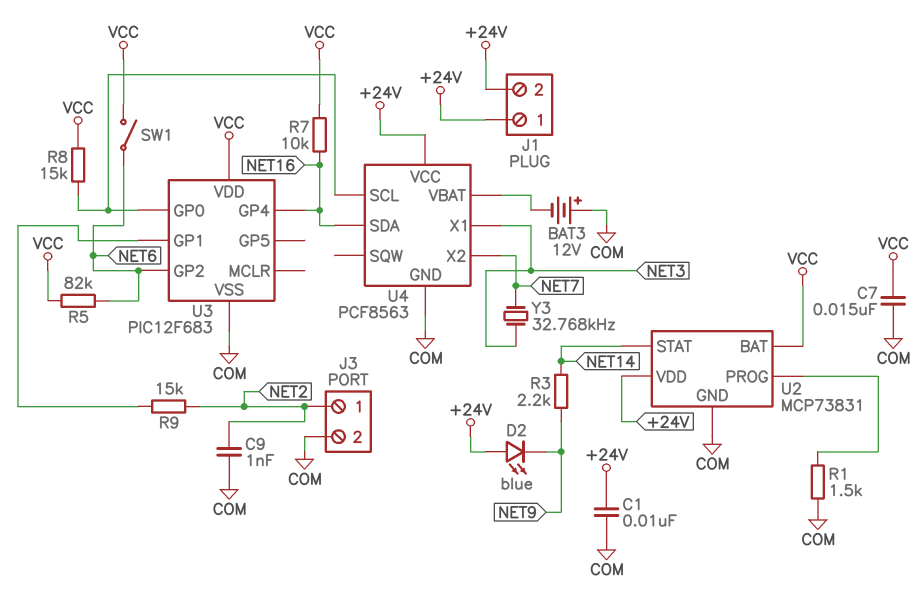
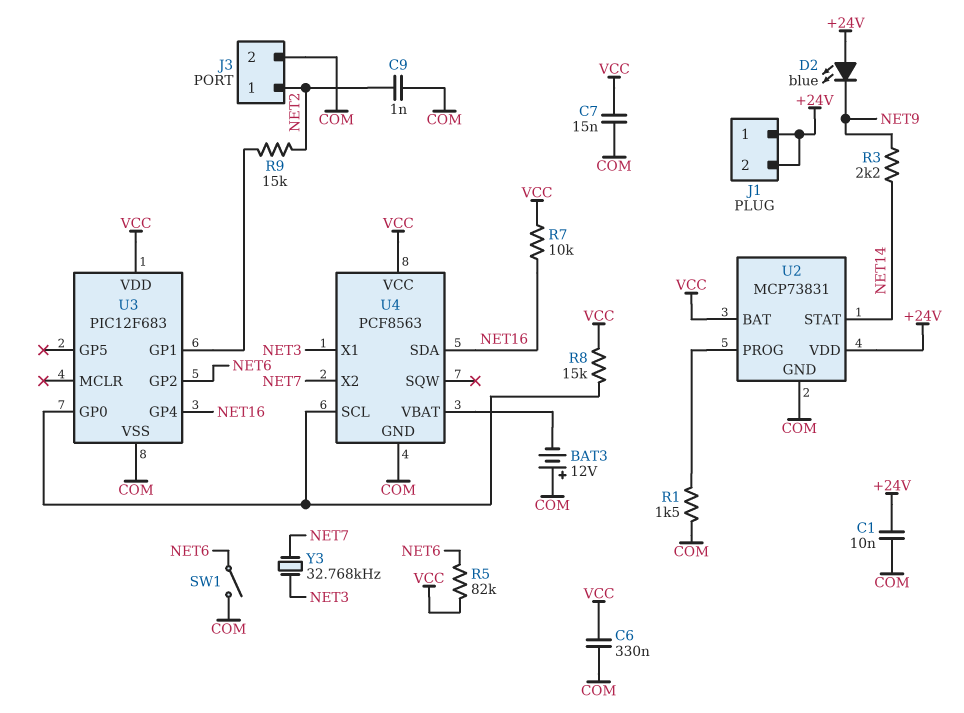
C6: none -> 330nF (COM, VCC)
SW1: switch (NET6, VCC) -> switch (COM, NET6)
U4 pin VCC: +24V -> VCC

